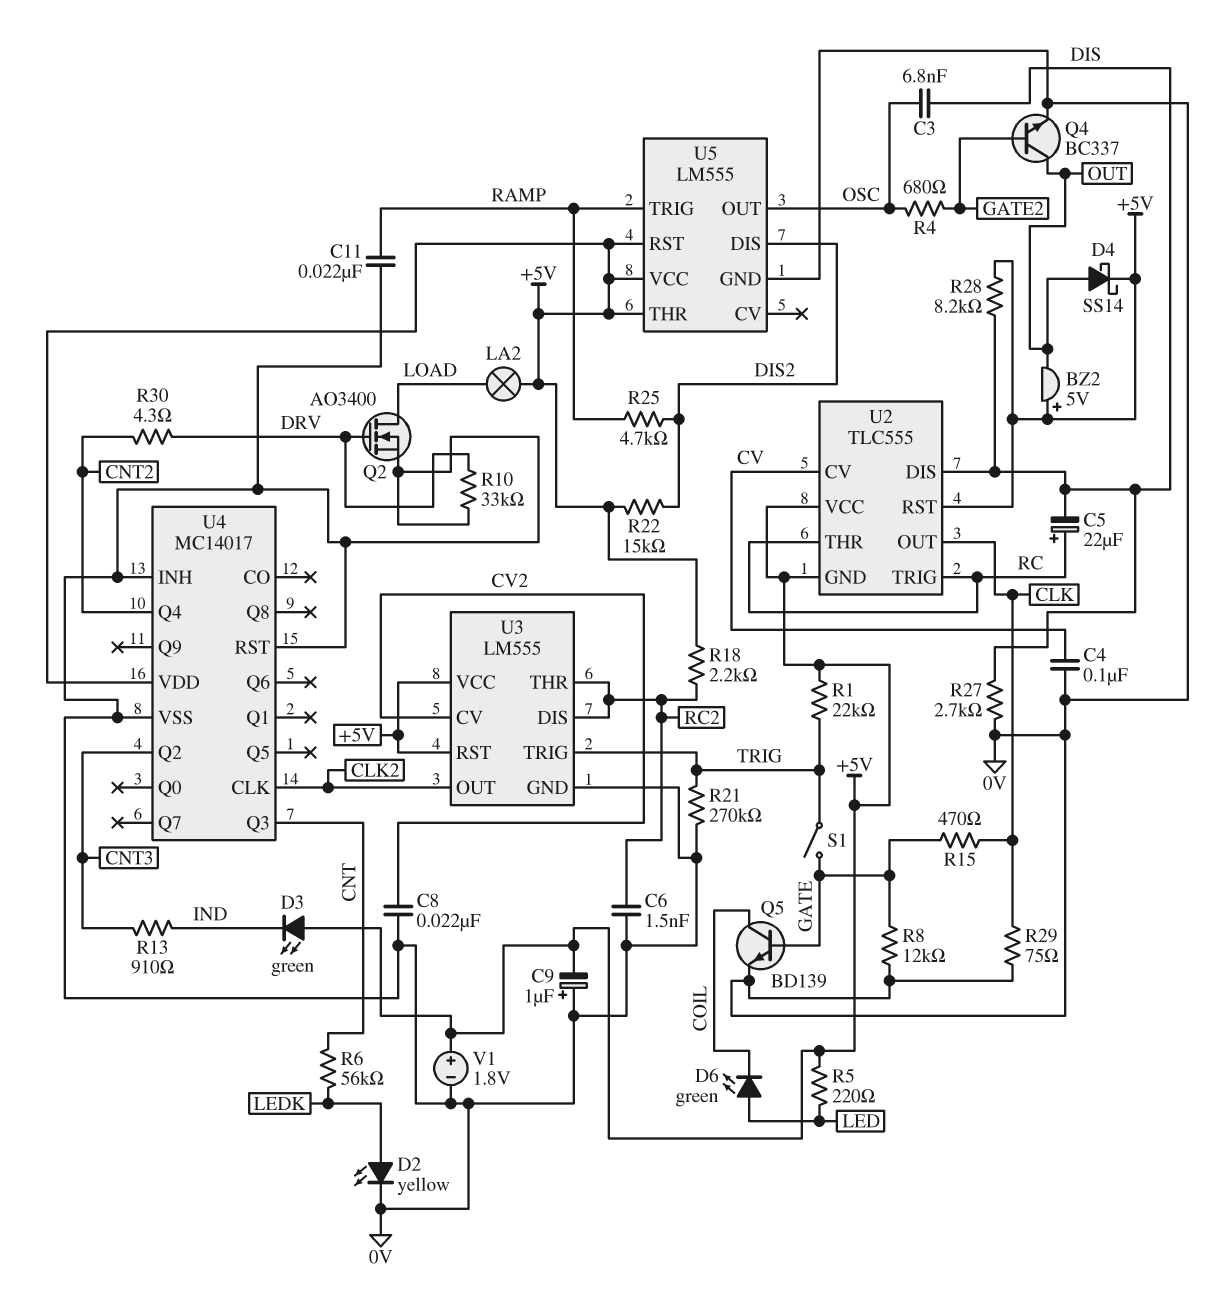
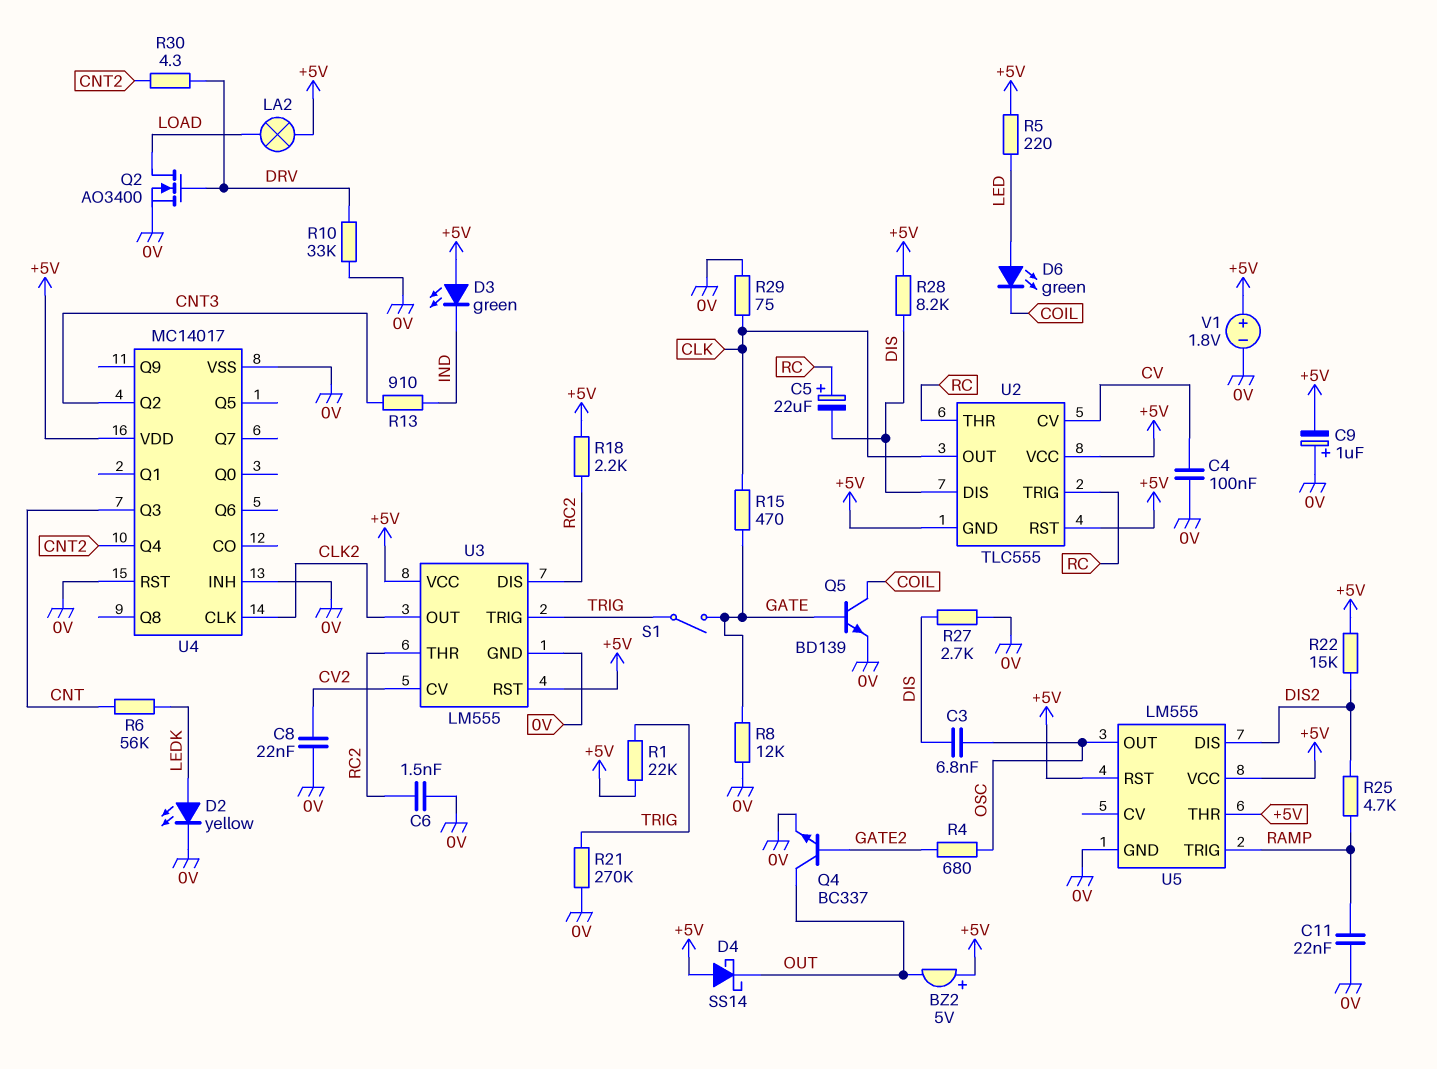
D4: schottky SS14 (A OUT, K +5V) -> schottky SS14 (A +5V, K OUT)

